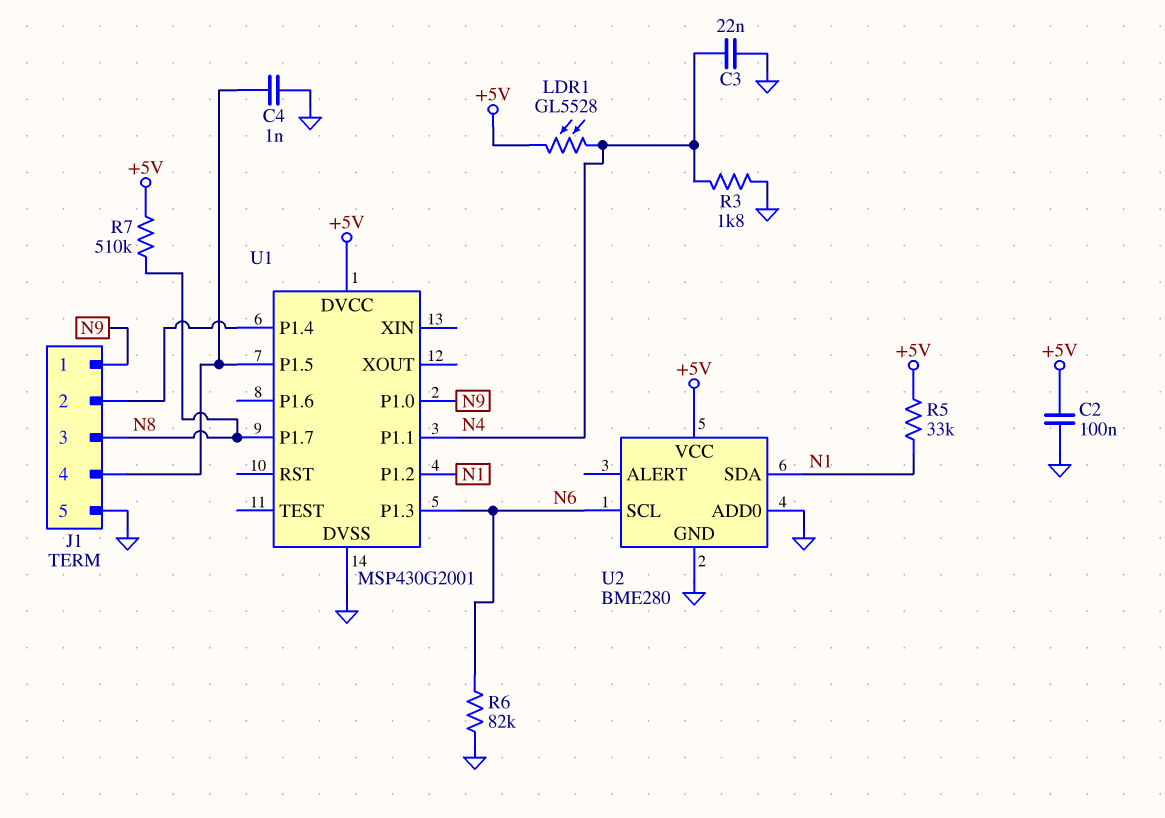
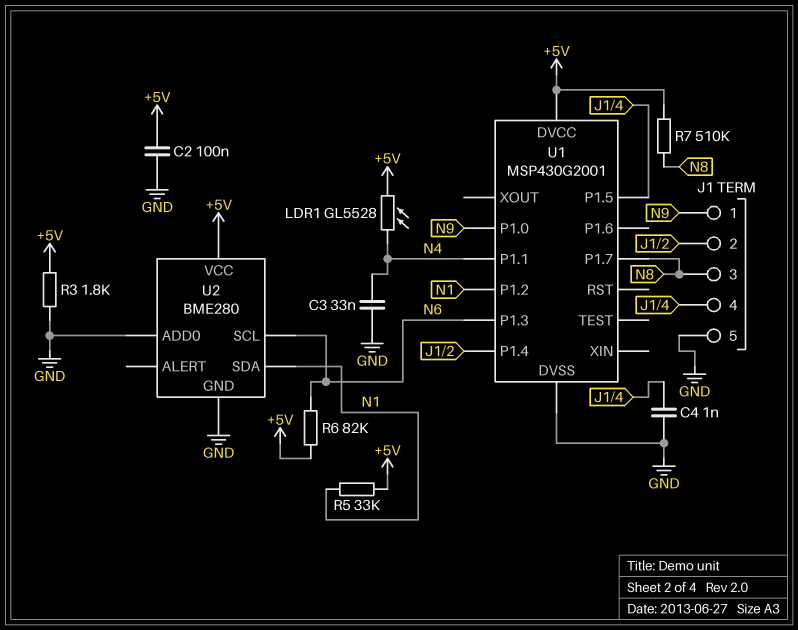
C3: 22nF (GND, N4) -> 33nF (GND, N4)
R3: 1.8k (GND, N4) -> 1.8k (+5V, GND)
R6: 82k (GND, N6) -> 82k (+5V, N6)

